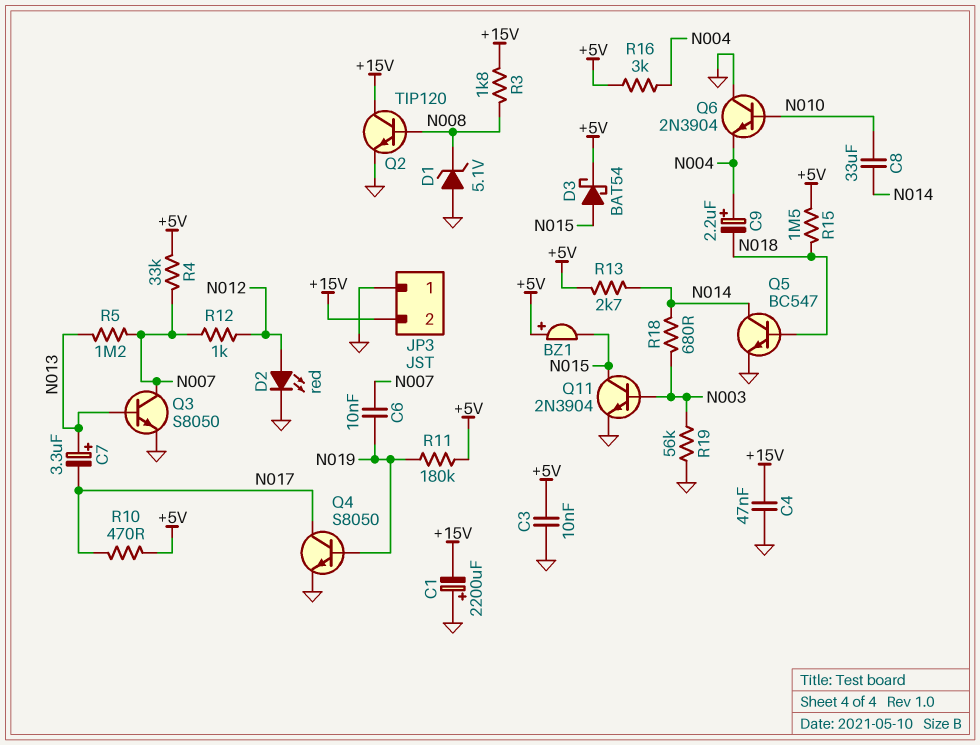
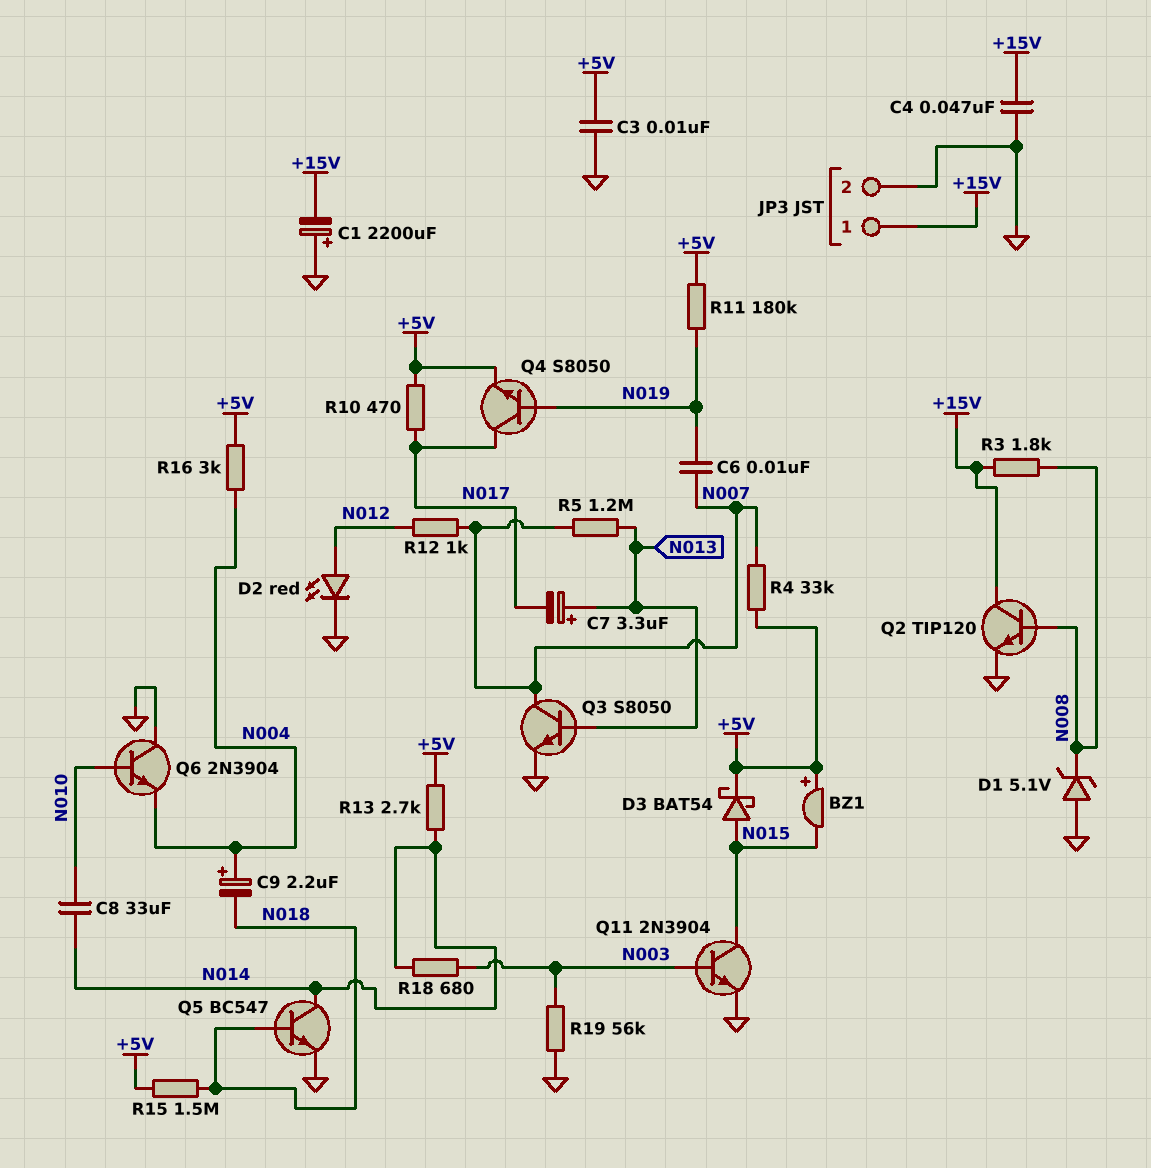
JP3 pin 1: GND -> +15V
JP3 pin 2: +15V -> GND
Q4: NPN S8050 (B N019, C N017, E GND) -> NPN S8050 (B N019, C N017, E +5V)

